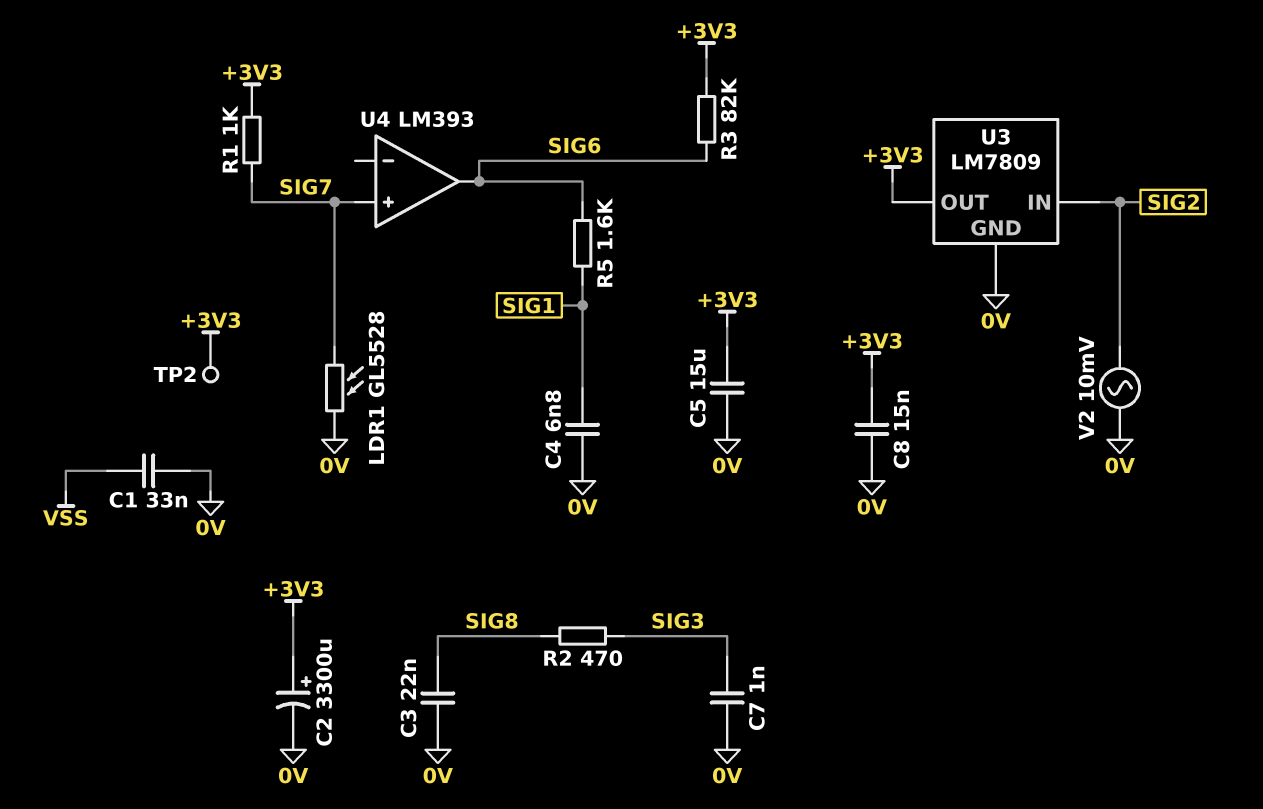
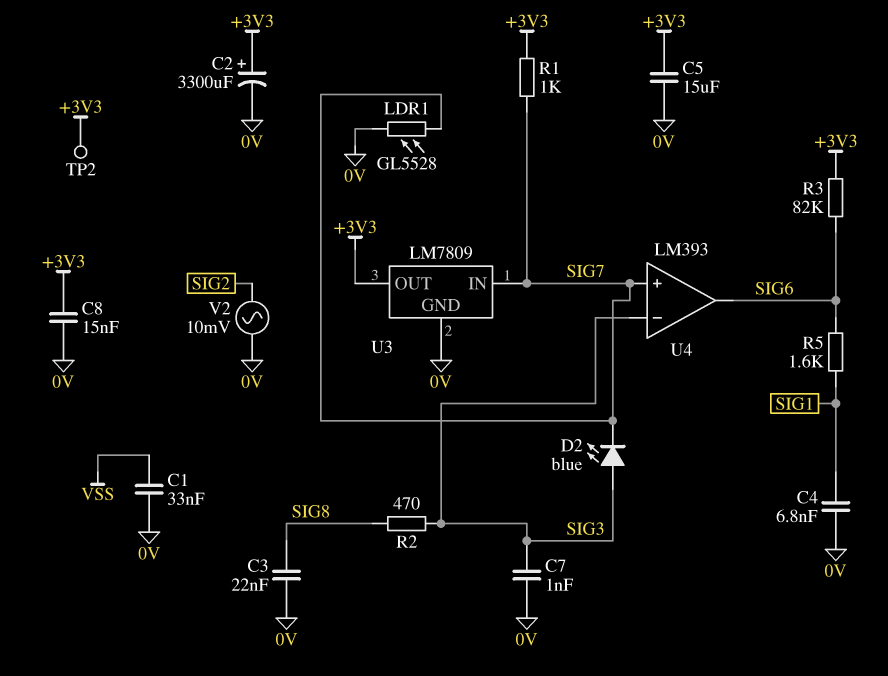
D2: none -> LED blue (A SIG3, K SIG7)
U3 pin IN: SIG2 -> SIG7
U4 pin in-: none -> SIG3

